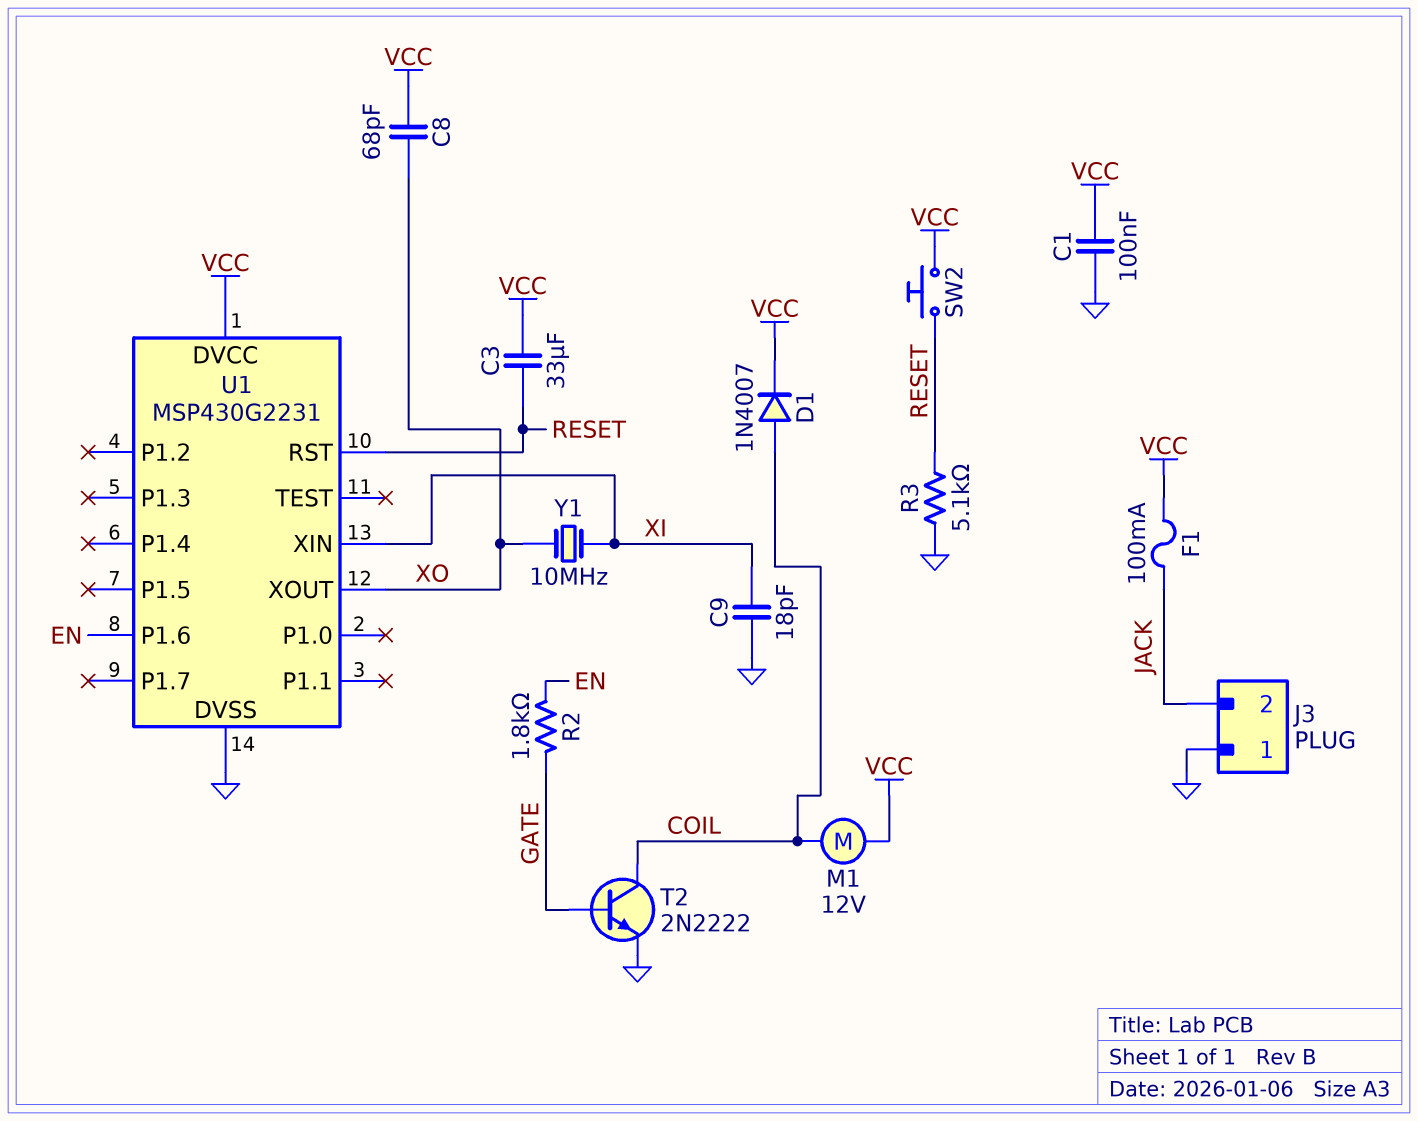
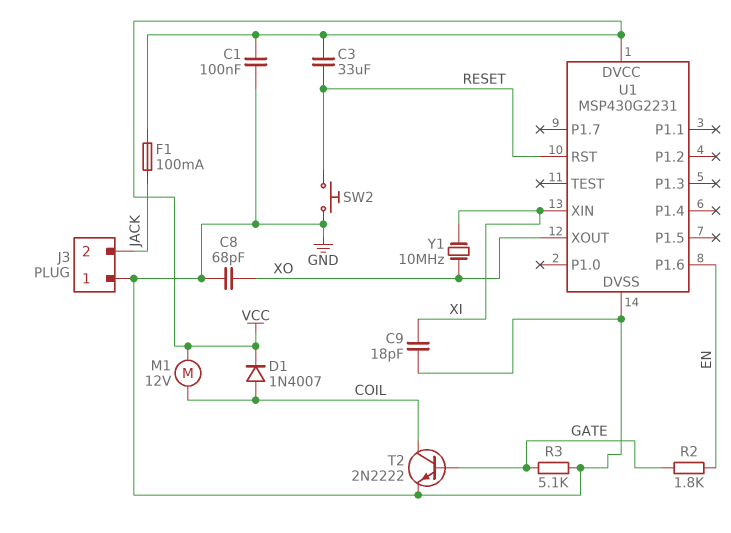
C8: 68pF (VCC, XO) -> 68pF (GND, XO)
R3: 5.1k (GND, RESET) -> 5.1k (GATE, GND)
SW2: button (RESET, VCC) -> button (GND, RESET)

